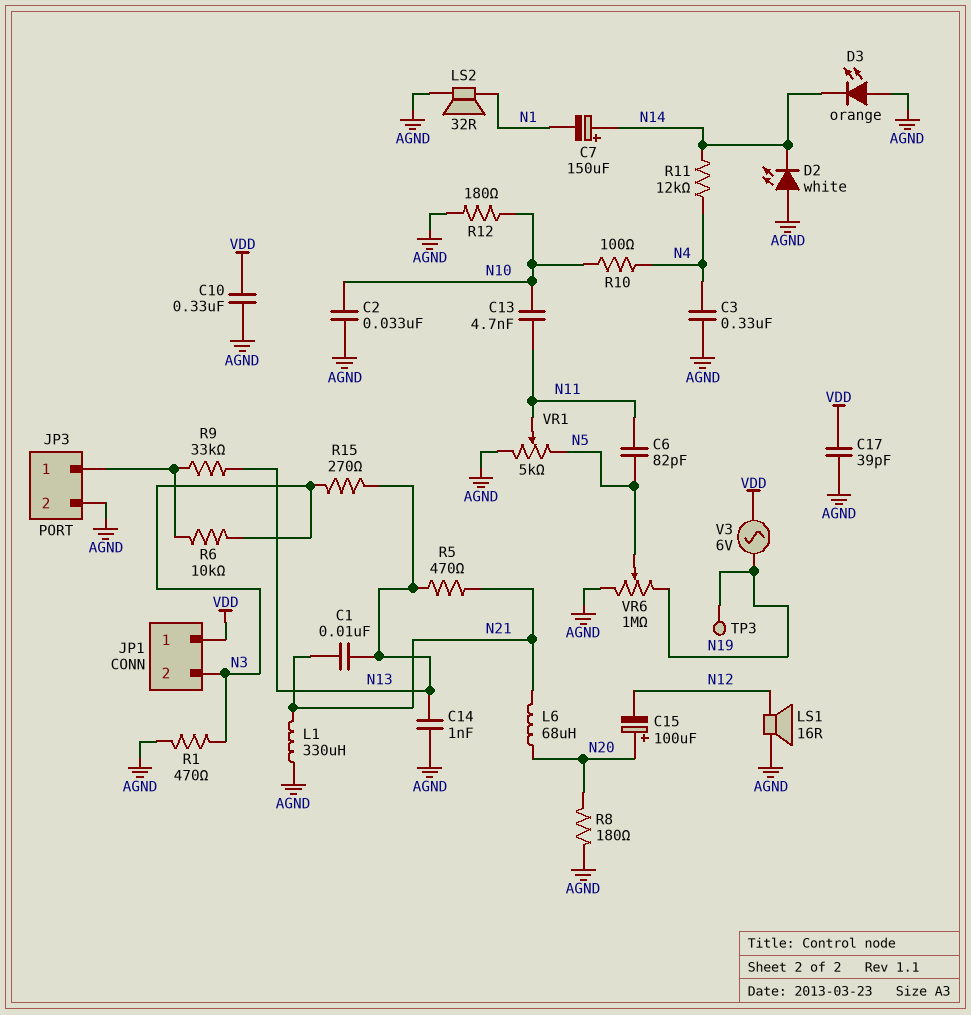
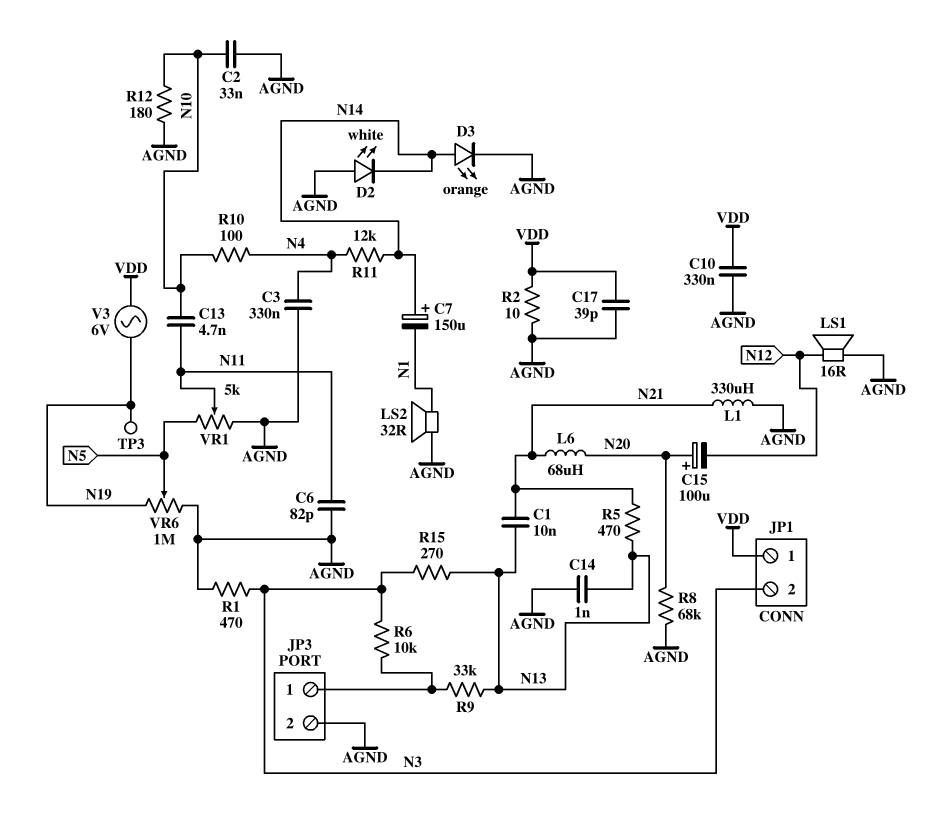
C6: 82pF (N5, N11) -> 82pF (AGND, N11)
D3: LED orange (A AGND, K N14) -> LED orange (A N14, K AGND)
R2: none -> 10 (AGND, VDD)
R8: 180 (AGND, N20) -> 68k (AGND, N20)

